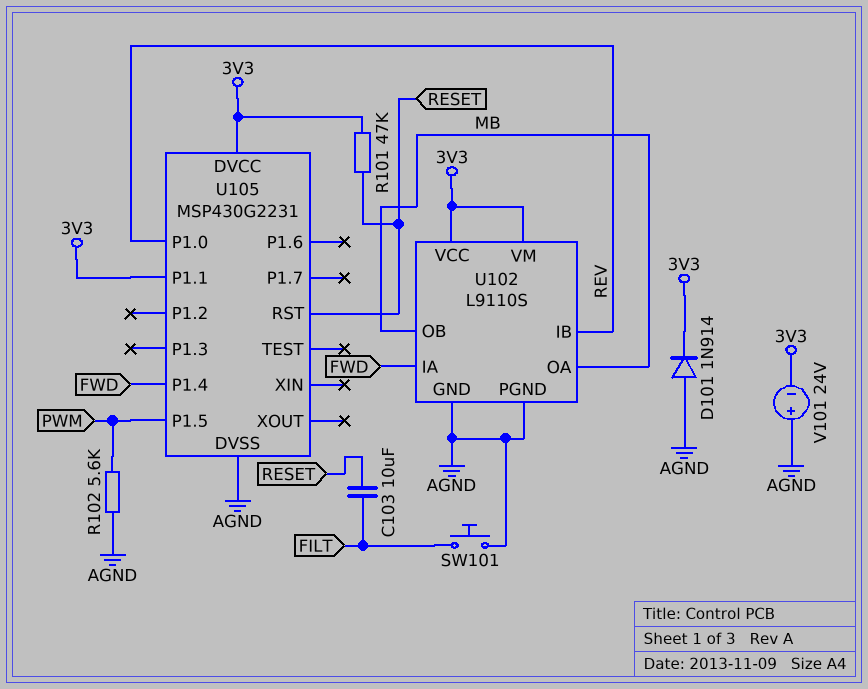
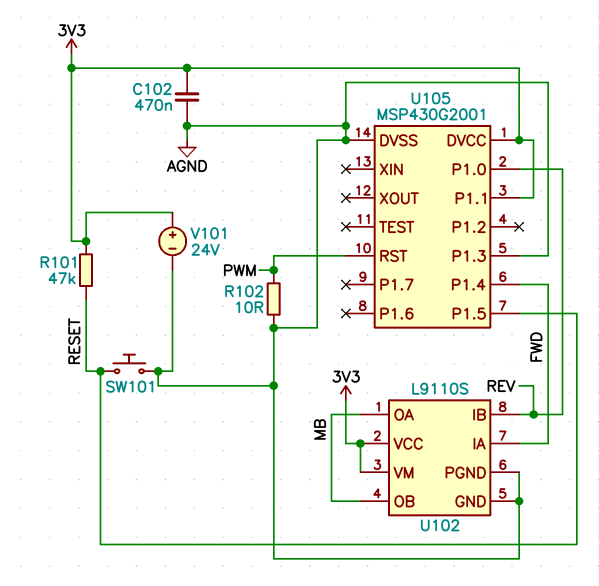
C102: none -> 470nF (3V3, AGND)
C103: 10uF (FILT, RESET) -> none
D101: diode 1N914 (A AGND, K 3V3) -> none
R102: 5.6k (AGND, PWM) -> 10 (AGND, PWM)
SW101: button (AGND, FILT) -> button (AGND, RESET)
U105: MSP430G2231 -> MSP430G2001
U105 pin P1.3: none -> AGND
U105 pin P1.5: PWM -> RESET
U105 pin RST: RESET -> PWM
V101: 24V (plus AGND, minus 3V3) -> 24V (plus 3V3, minus AGND)

